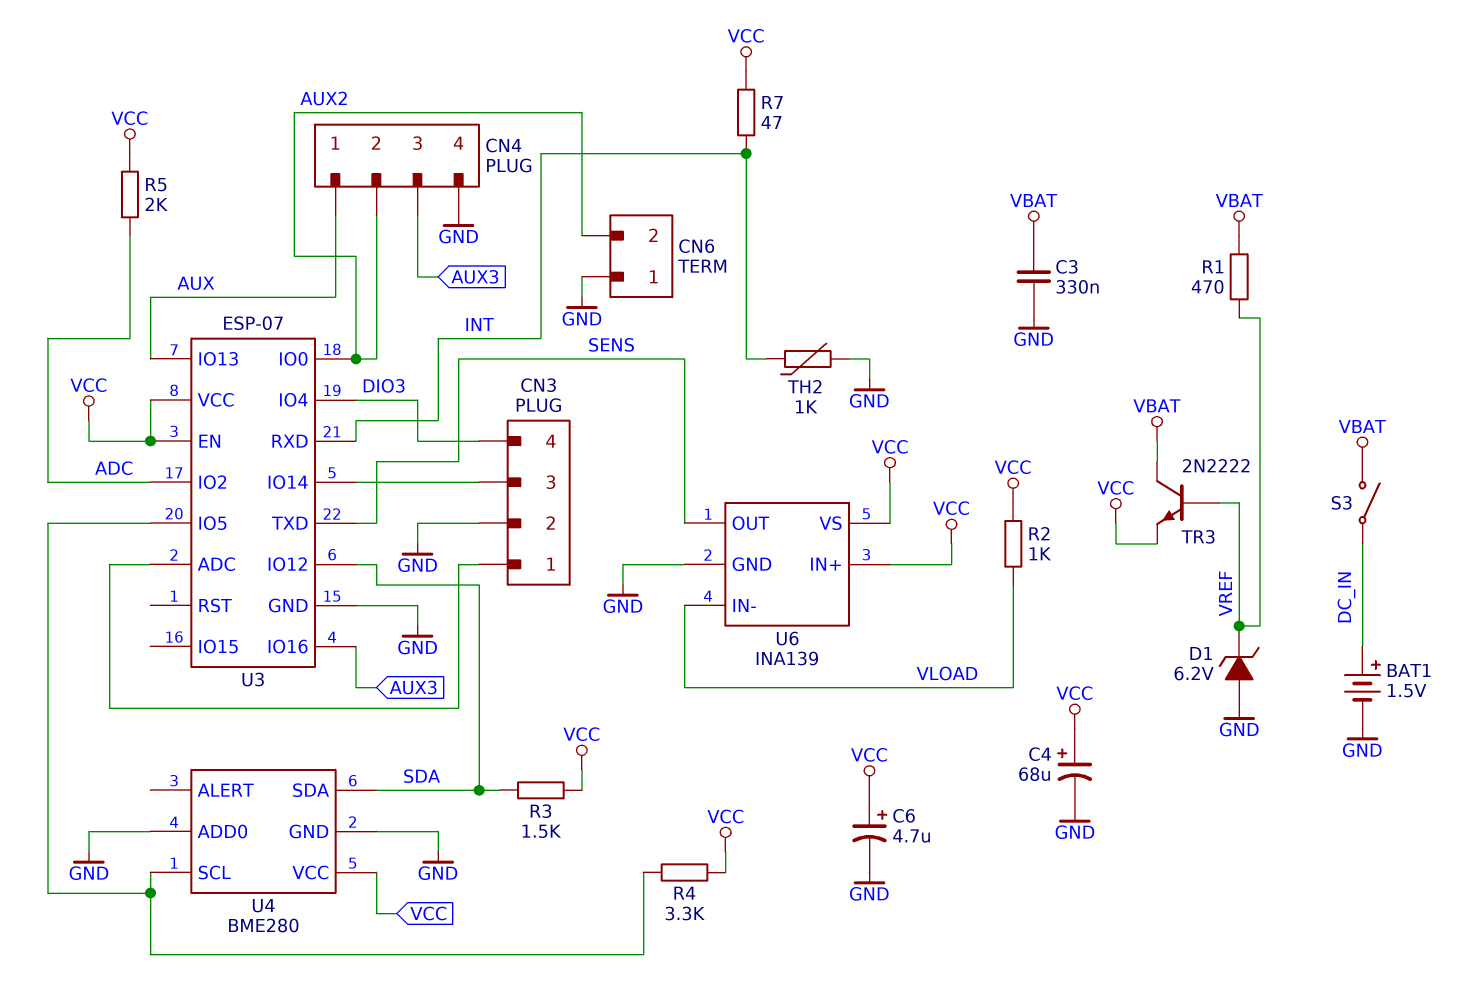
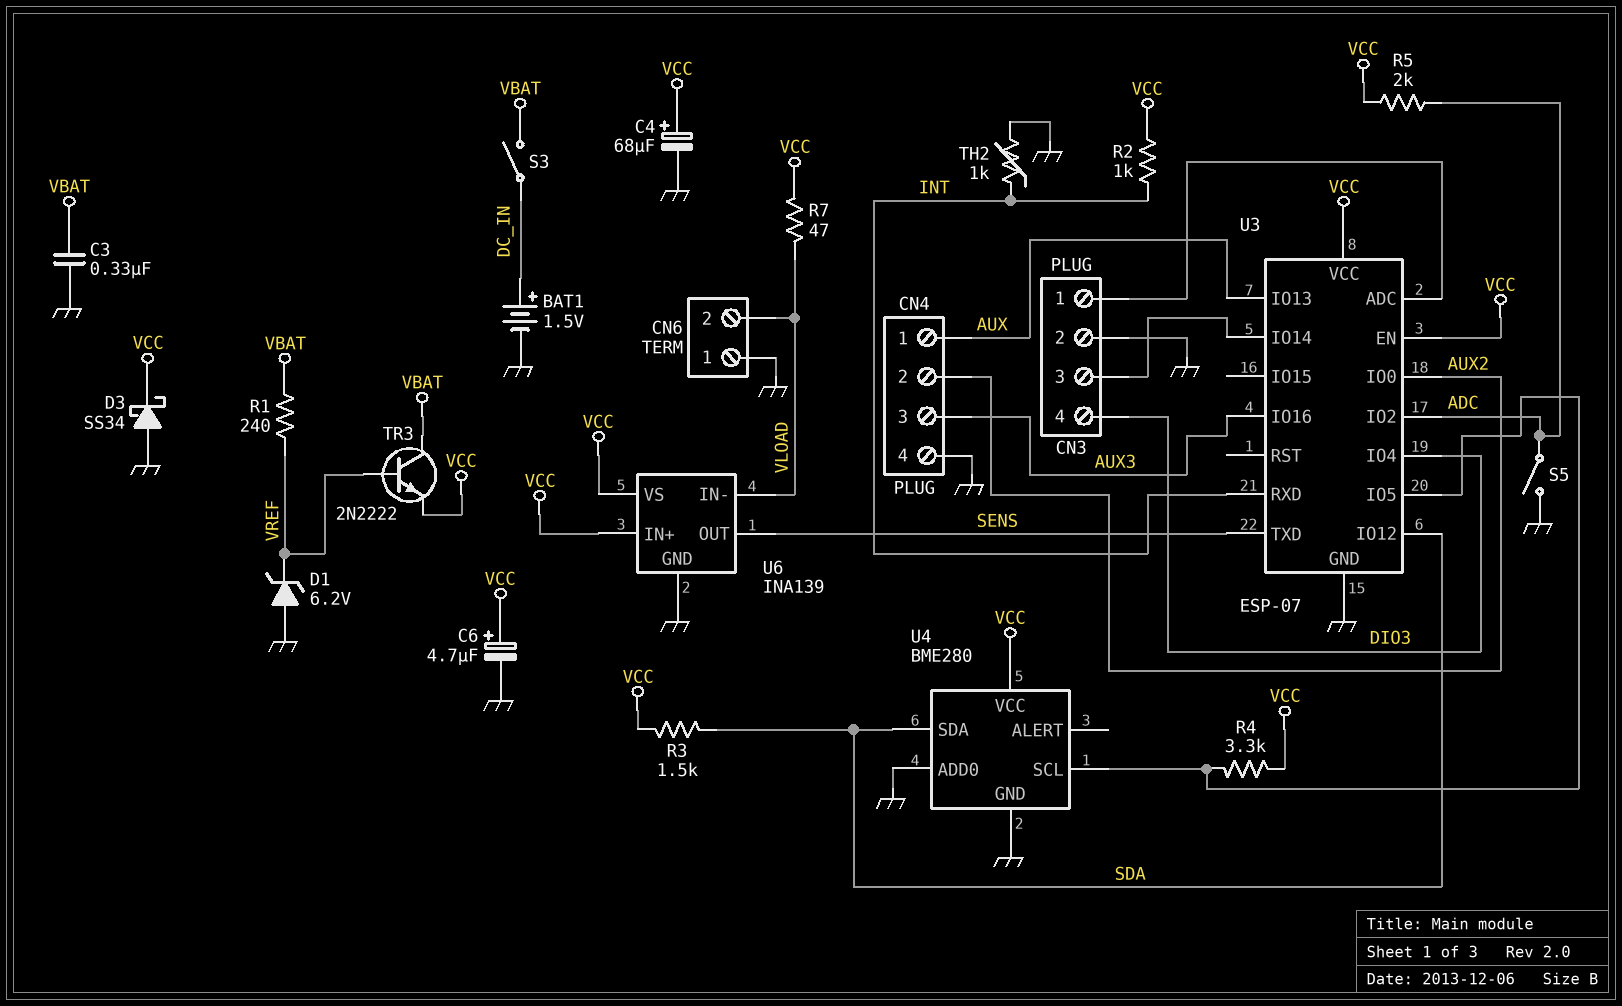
CN6 pin 2: AUX2 -> VLOAD
D3: none -> schottky SS34 (A GND, K VCC)
R1: 470 (VBAT, VREF) -> 240 (VBAT, VREF)
R2: 1k (VCC, VLOAD) -> 1k (INT, VCC)
R7: 47 (INT, VCC) -> 47 (VCC, VLOAD)
S5: none -> switch (ADC, GND)

